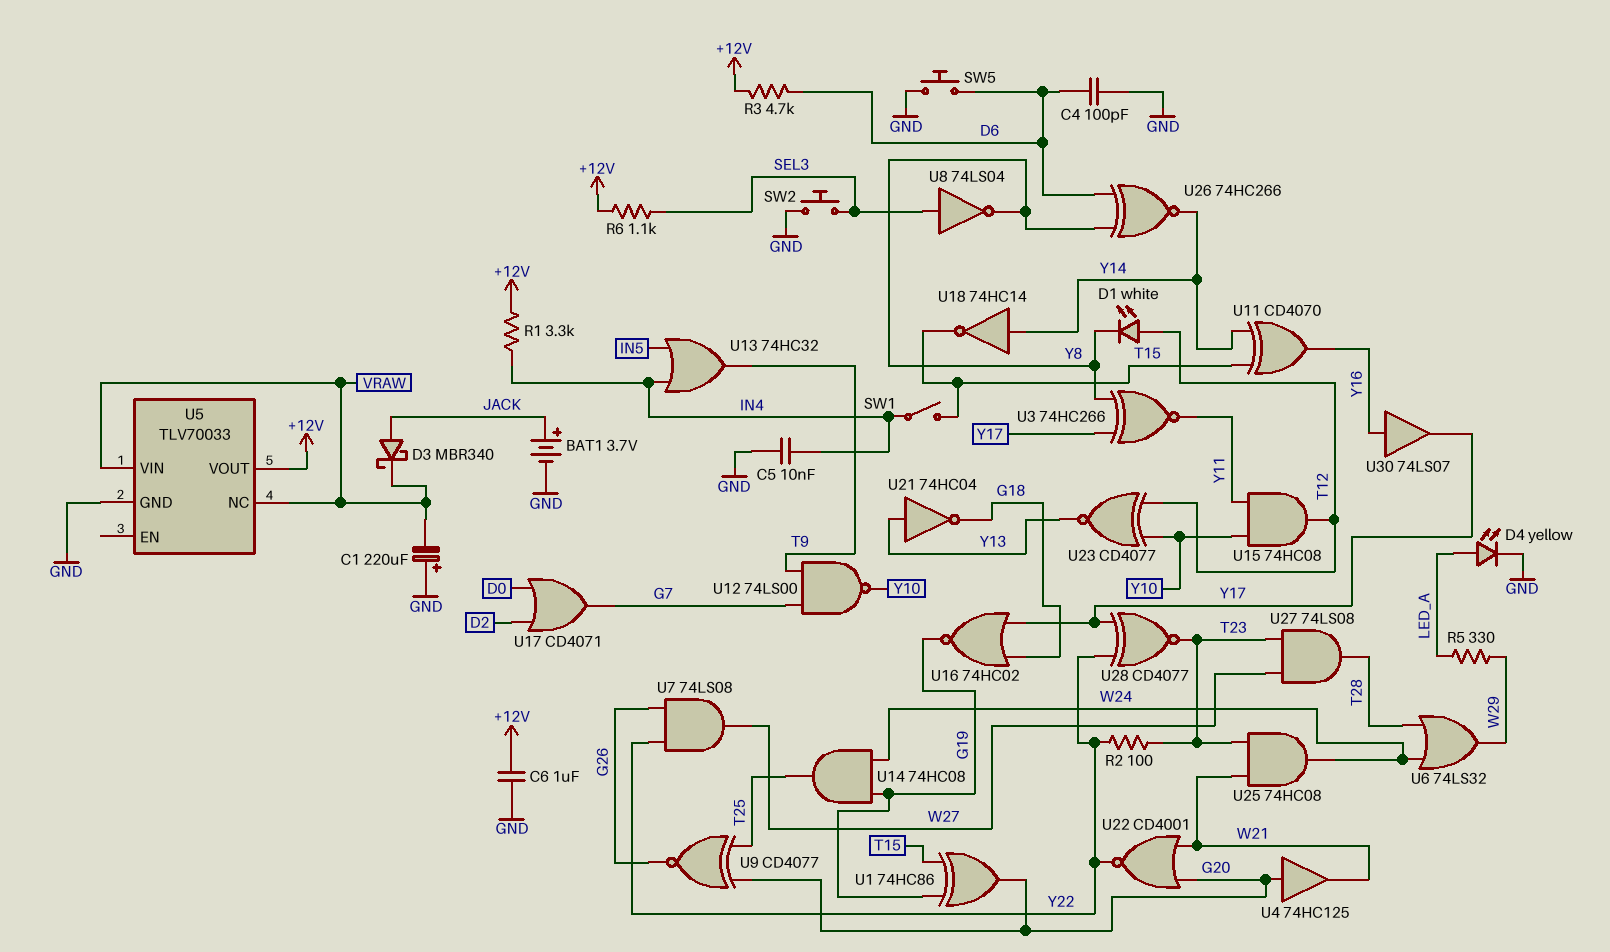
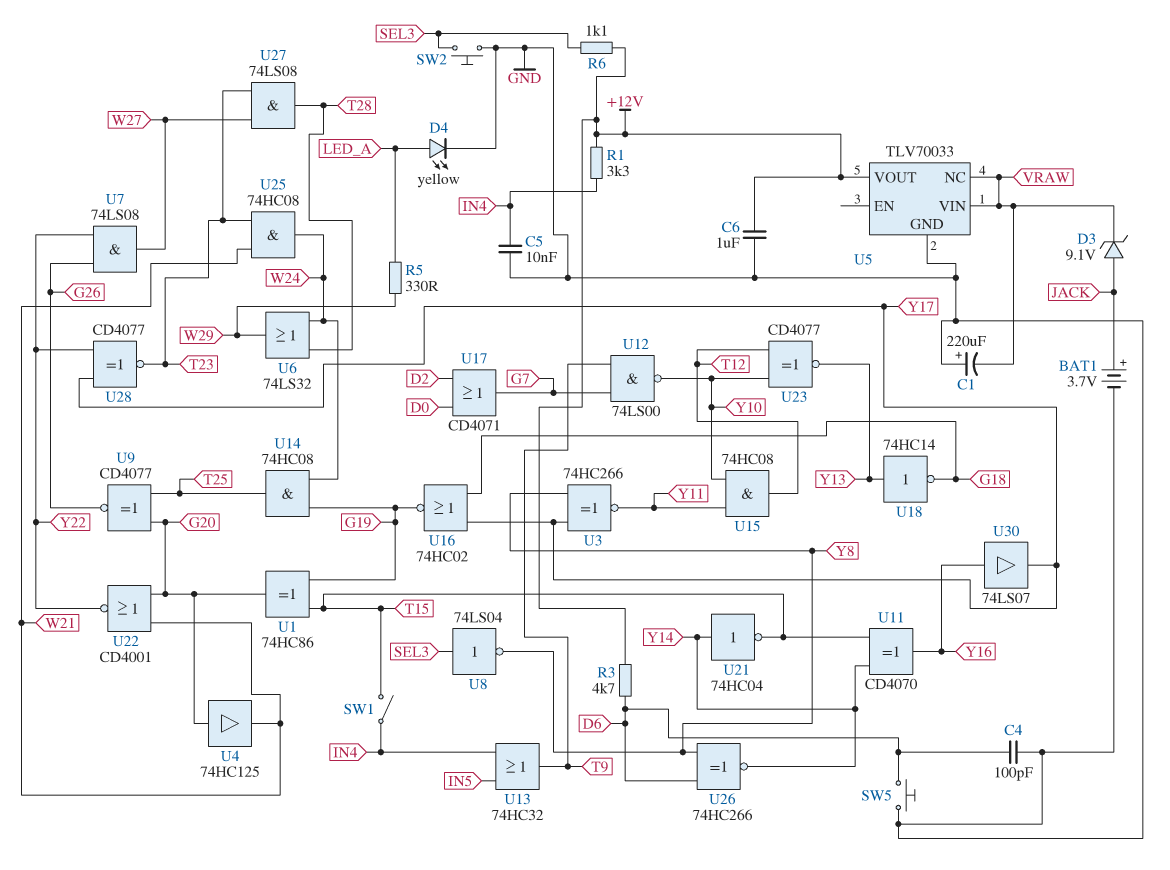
D1: LED white (A T12, K Y8) -> none
D3: schottky MBR340 (A JACK, K VRAW) -> zener 9.1V (A JACK, K VRAW)
R2: 100 (T23, Y22) -> none
U18: NOT 74HC14 (in Y14, out T15) -> NOT 74HC14 (in Y13, out G18)
U21: NOT 74HC04 (in Y13, out G18) -> NOT 74HC04 (in Y14, out T15)

